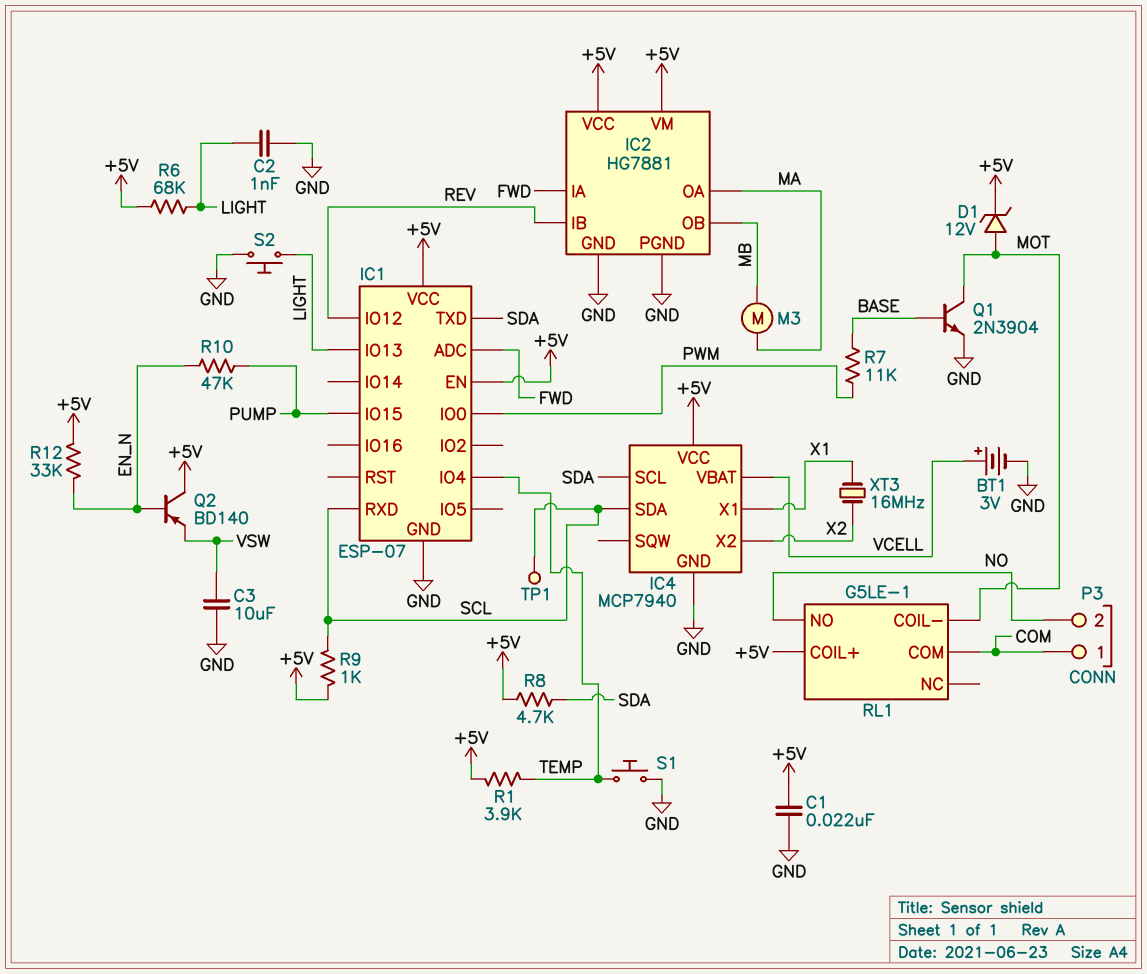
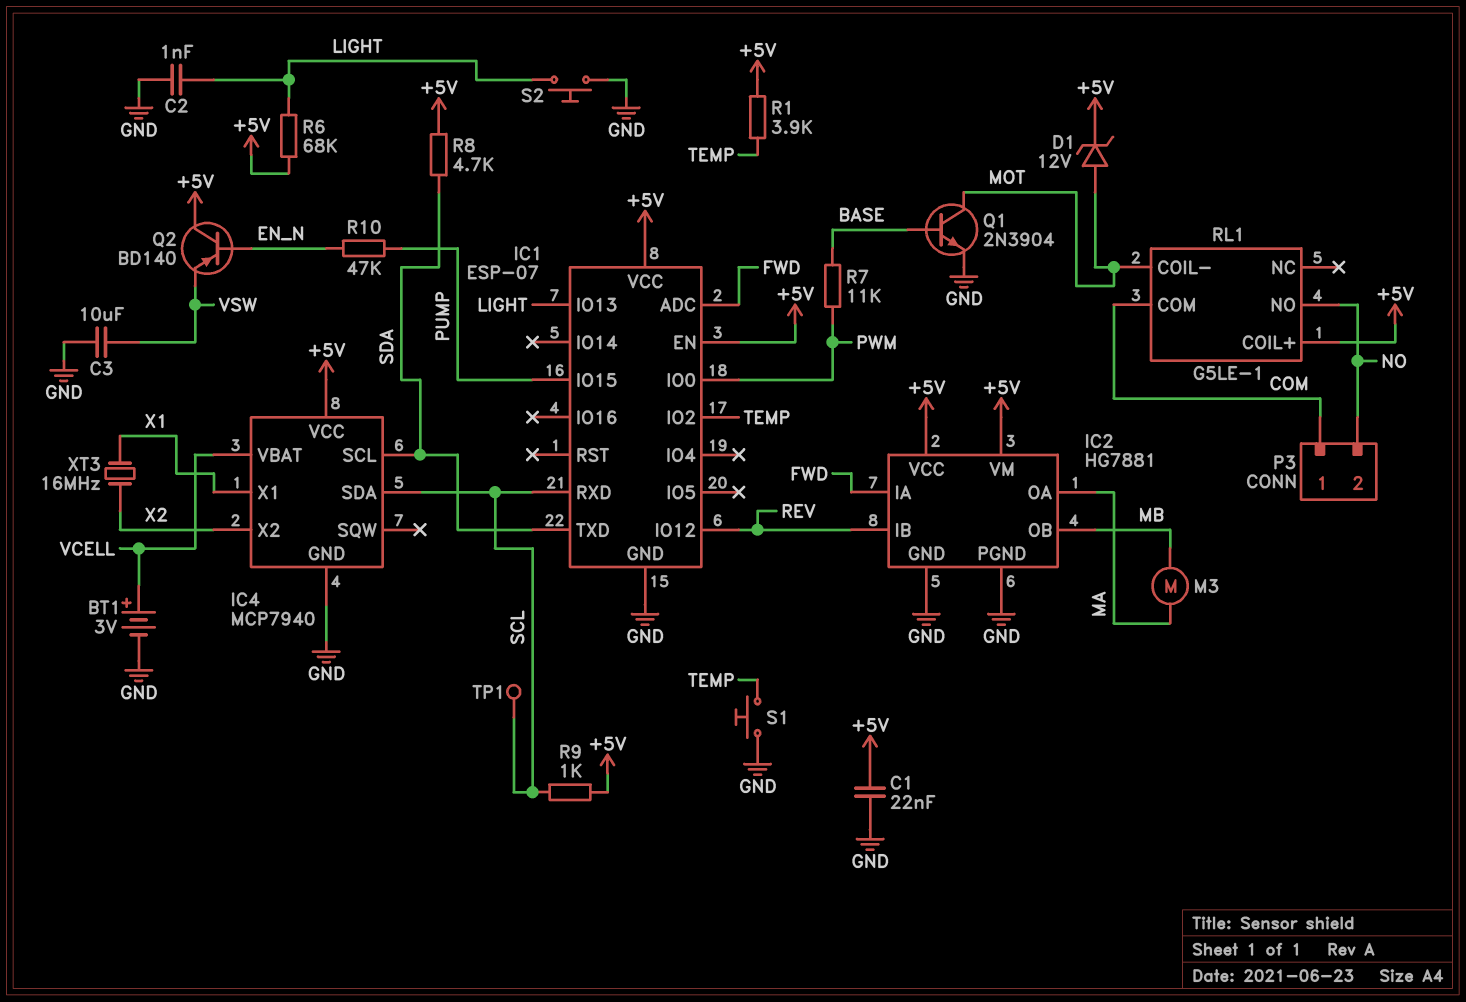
IC1 pin IO2: none -> TEMP
IC1 pin IO4: TEMP -> none
R12: 33k (+5V, EN_N) -> none

